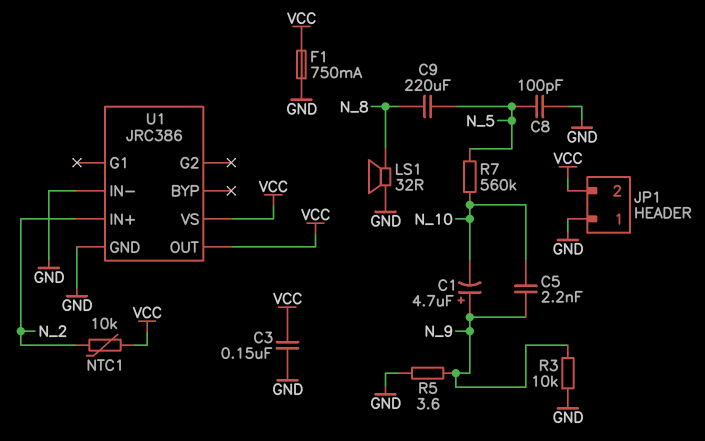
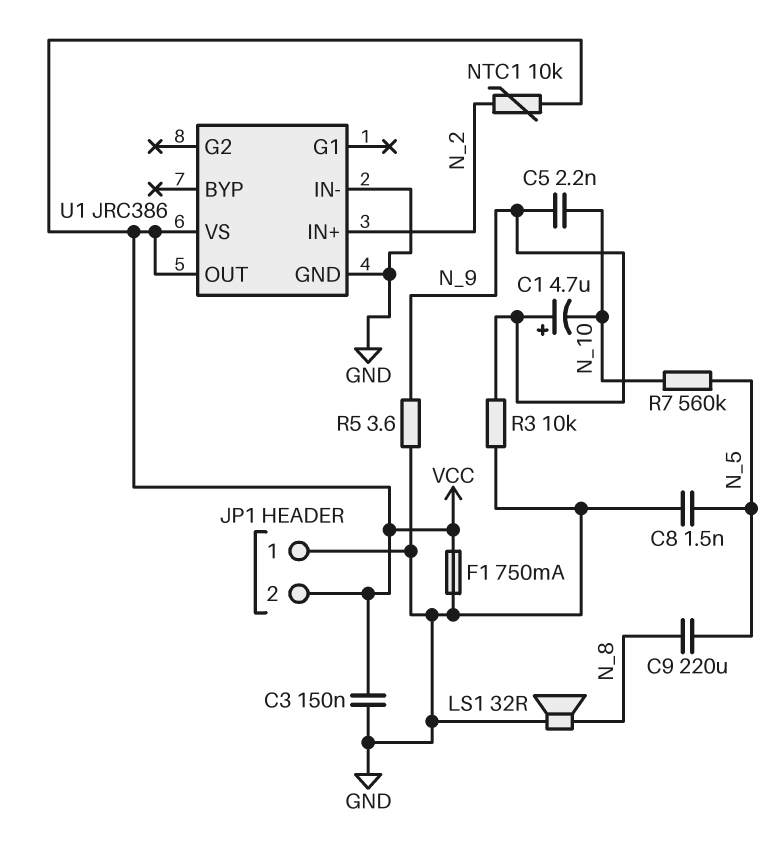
C8: 100pF (GND, N_5) -> 1.5nF (GND, N_5)

